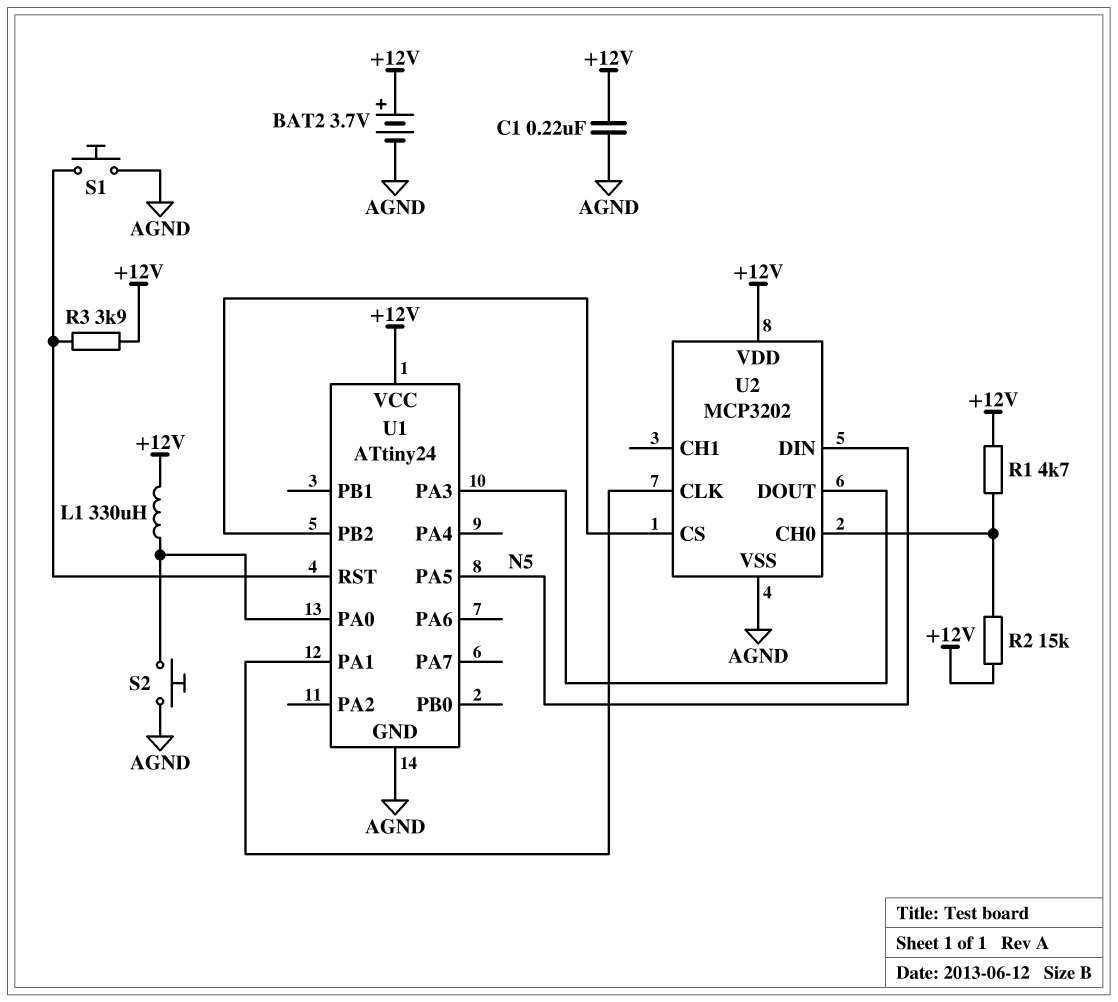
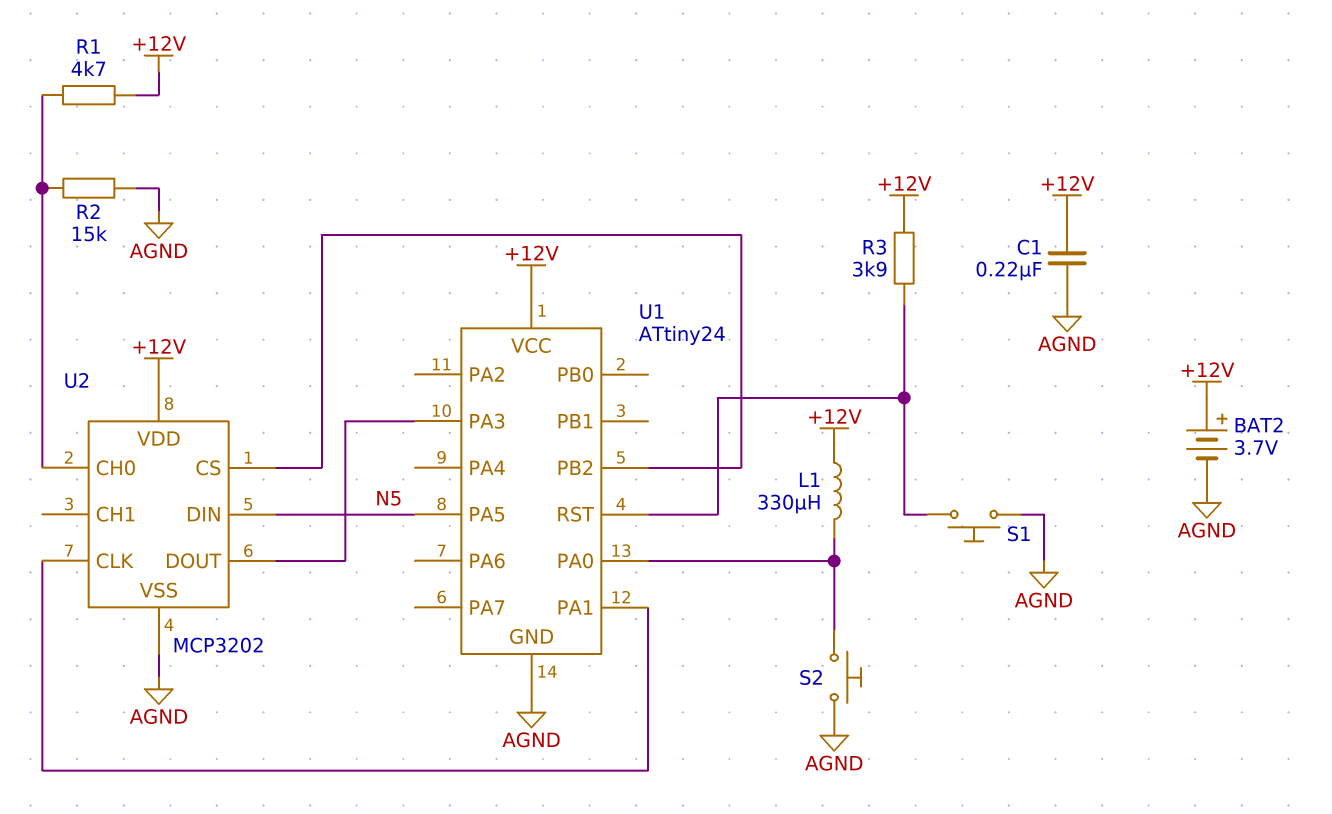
R2: 15k (+12V, U2/CH0) -> 15k (AGND, U2/CH0)

